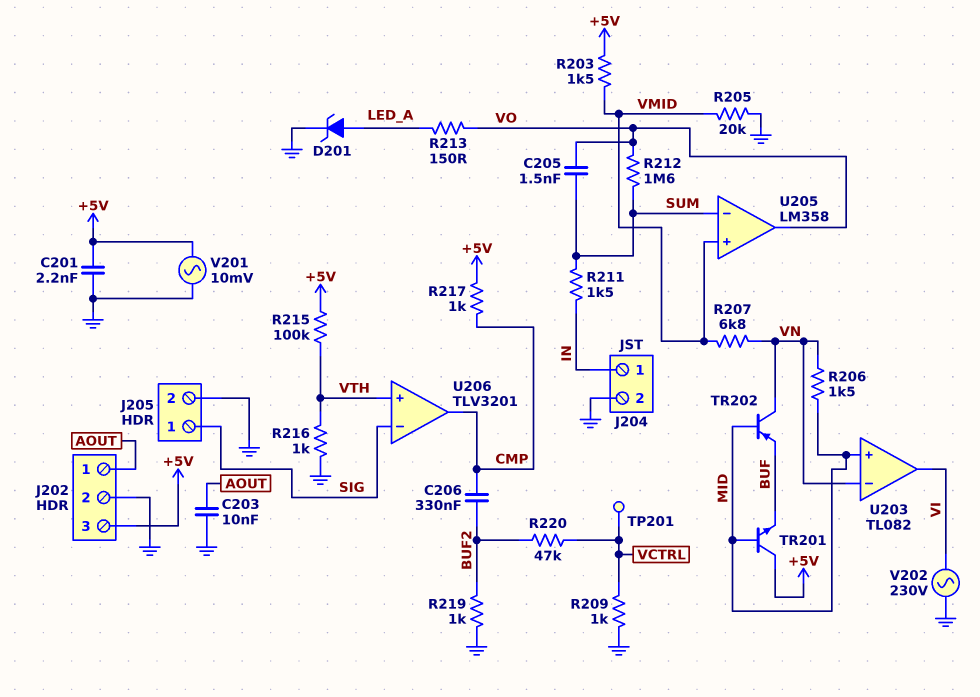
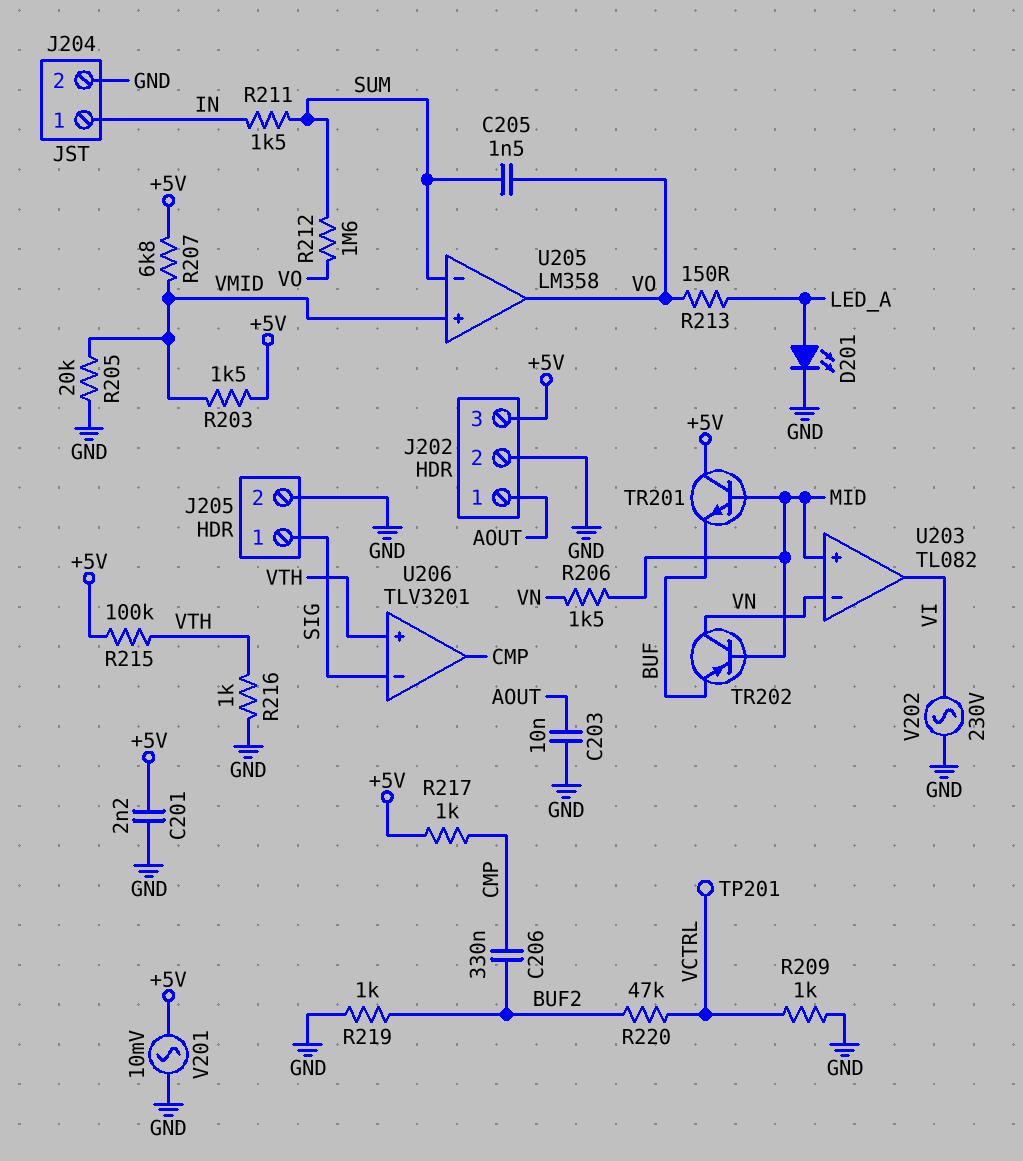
D201: zener (A LED_A, K GND) -> LED (A LED_A, K GND)
R207: 6.8k (VMID, VN) -> 6.8k (+5V, VMID)

